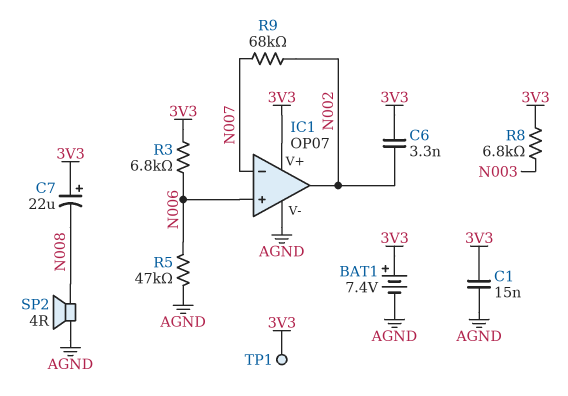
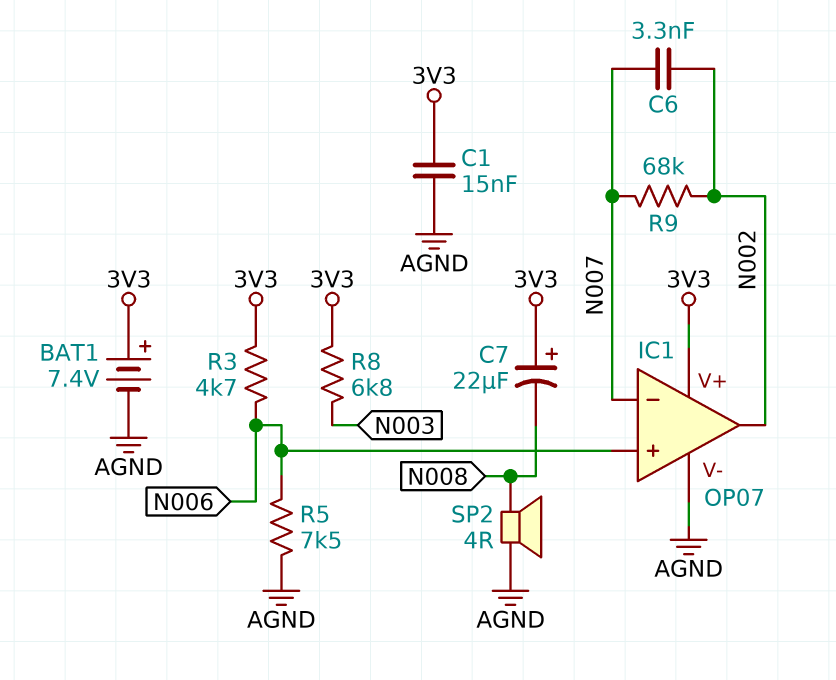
C6: 3.3nF (3V3, N002) -> 3.3nF (N002, N007)
R3: 6.8k (3V3, N006) -> 4.7k (3V3, N006)
R5: 47k (AGND, N006) -> 7.5k (AGND, N006)
TP1: test point (3V3) -> none

